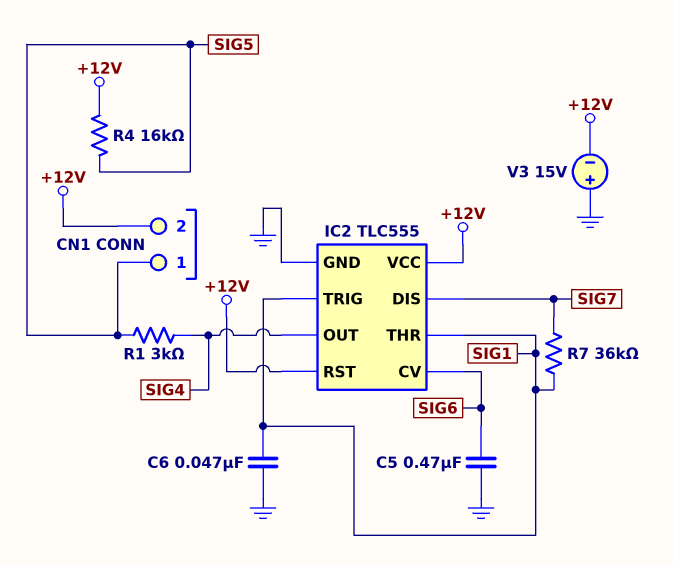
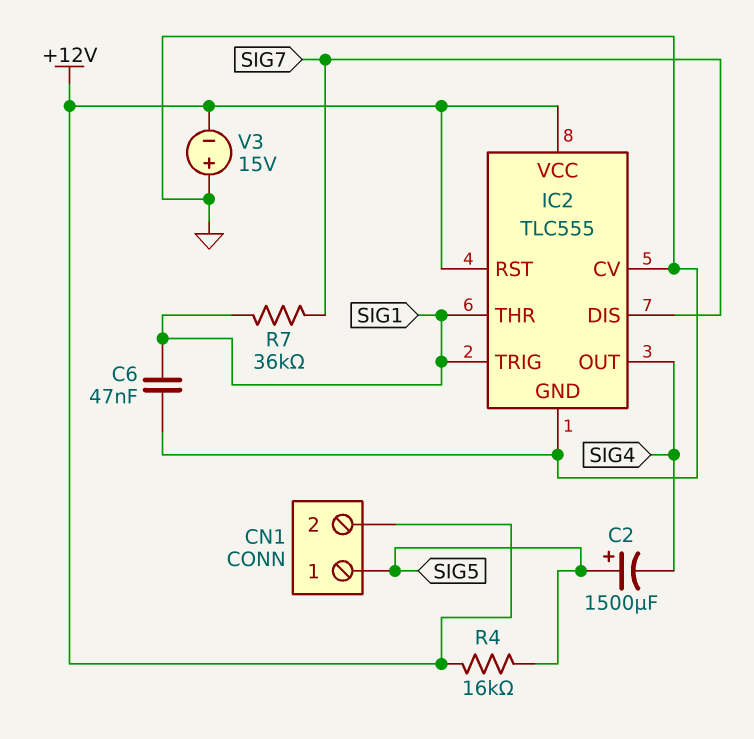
C2: none -> 1500uF (plus SIG5, minus SIG4)
C5: 470nF (GND, SIG6) -> none
IC2 pin CV: SIG6 -> GND
R1: 3k (SIG4, SIG5) -> none

